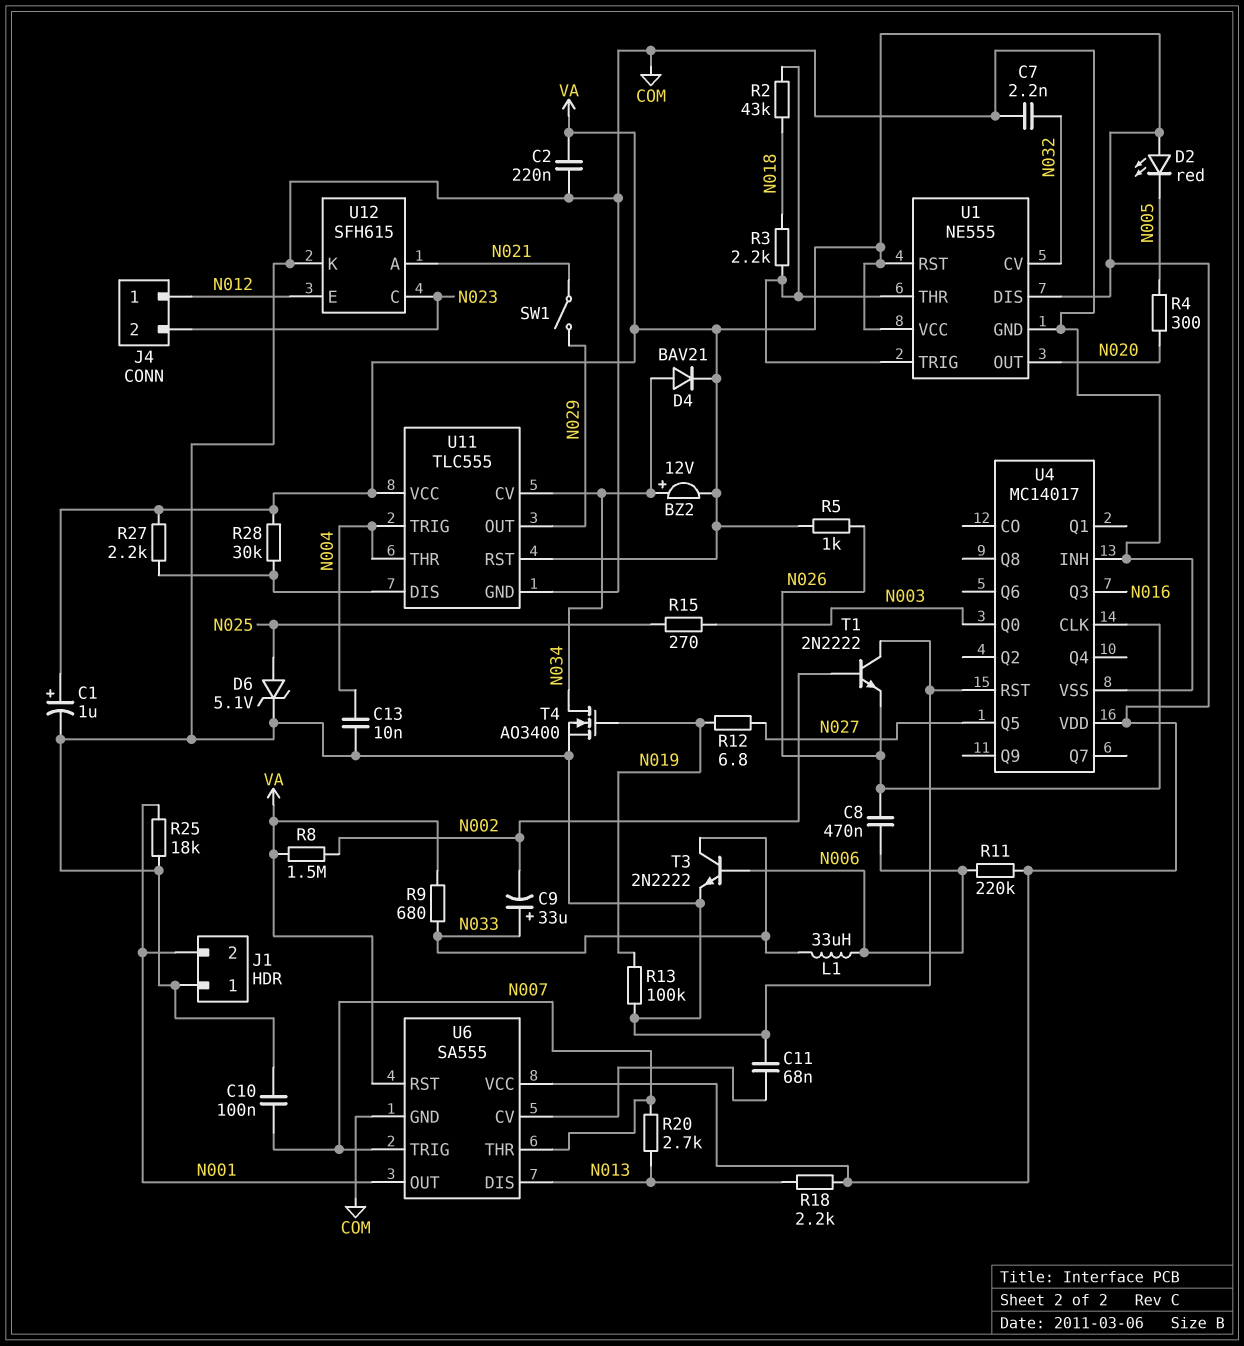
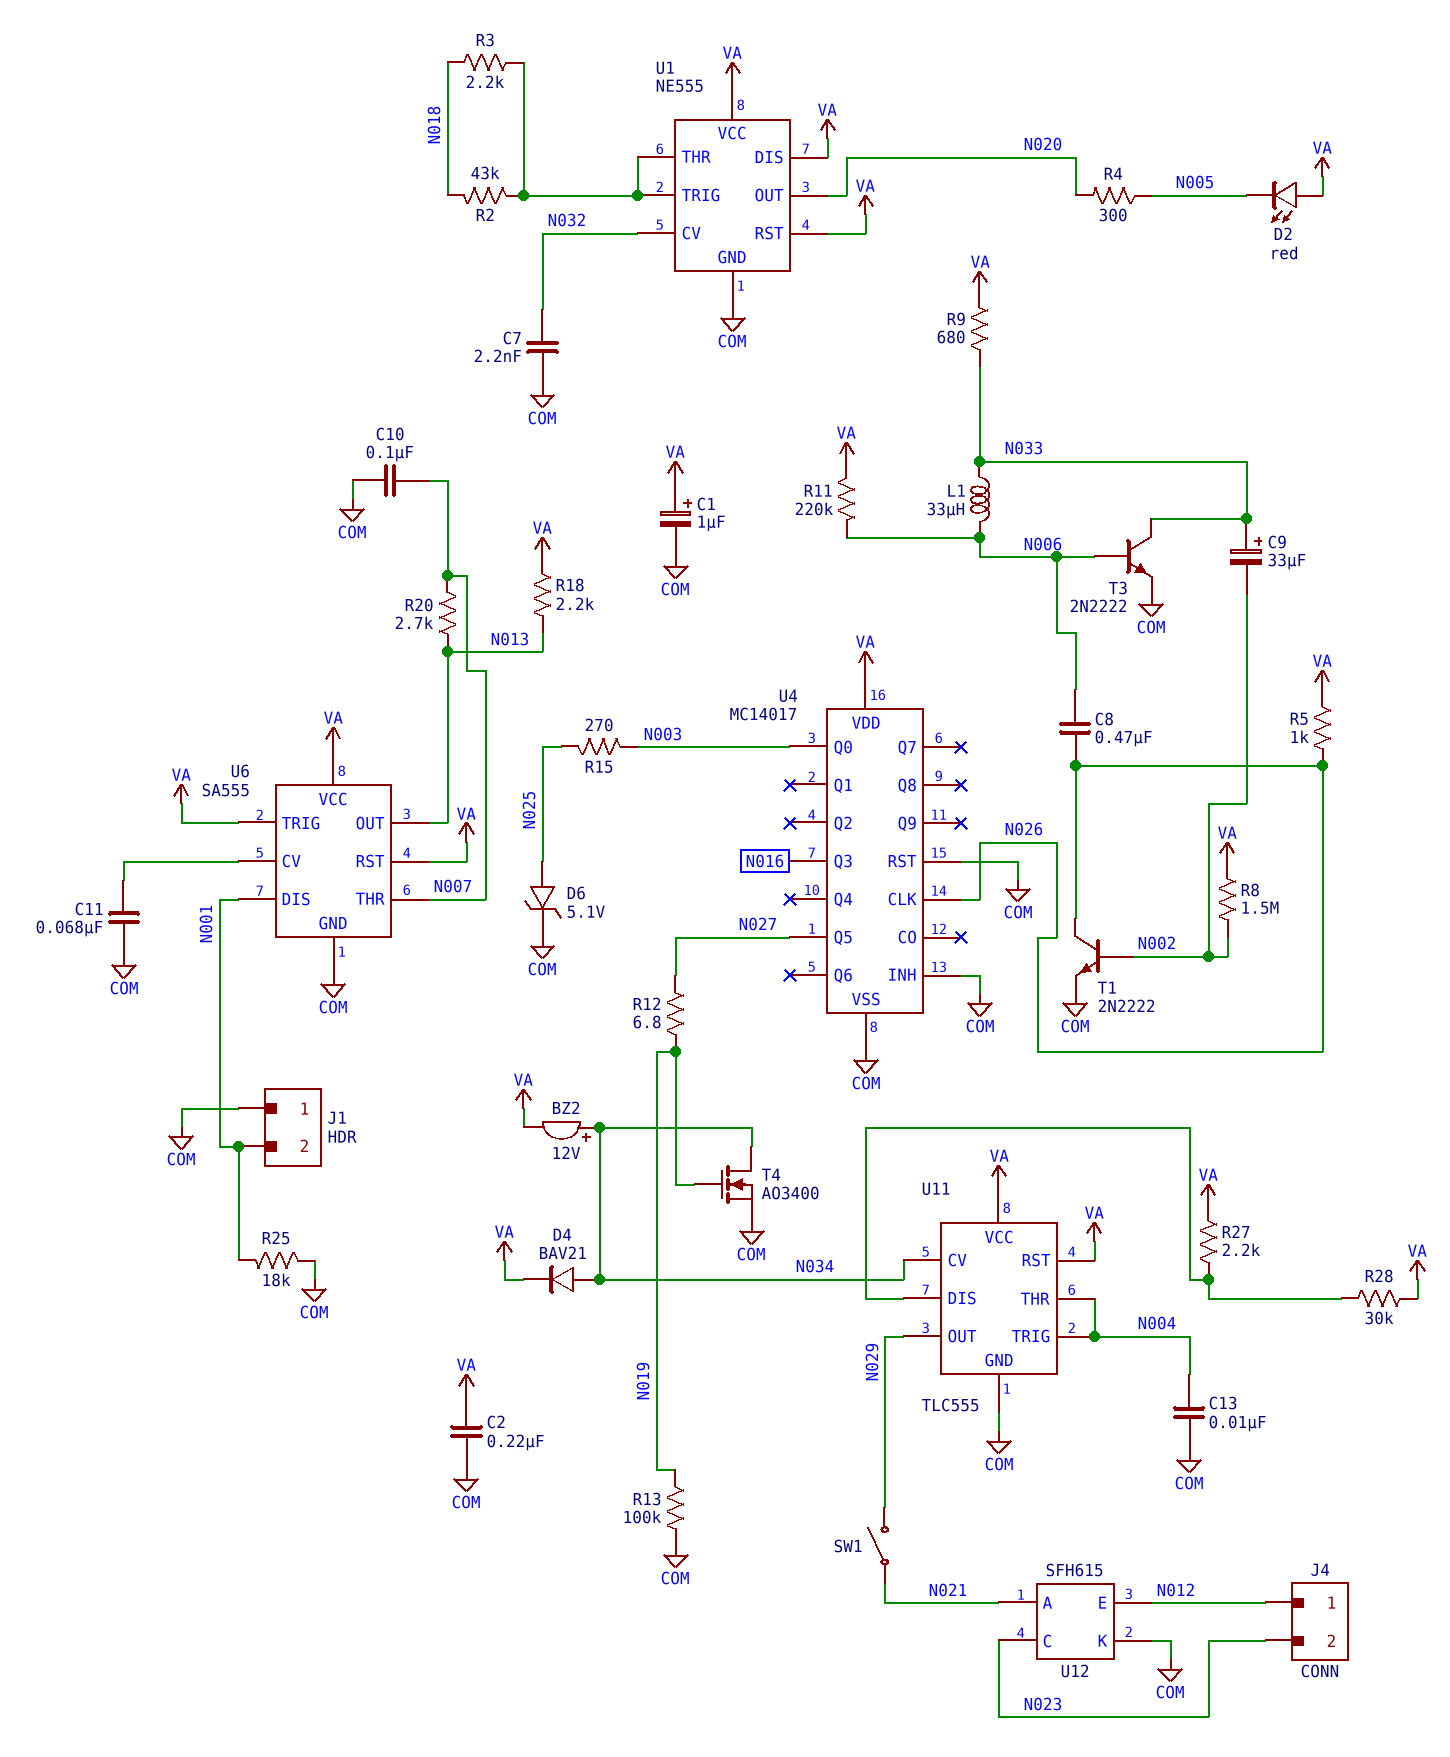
T1: NPN 2N2222 (B N002, C COM, E N026) -> NPN 2N2222 (B N002, C N026, E COM)
U6 pin DIS: N013 -> N001
U6 pin OUT: N001 -> N013
U6 pin TRIG: N007 -> VA

